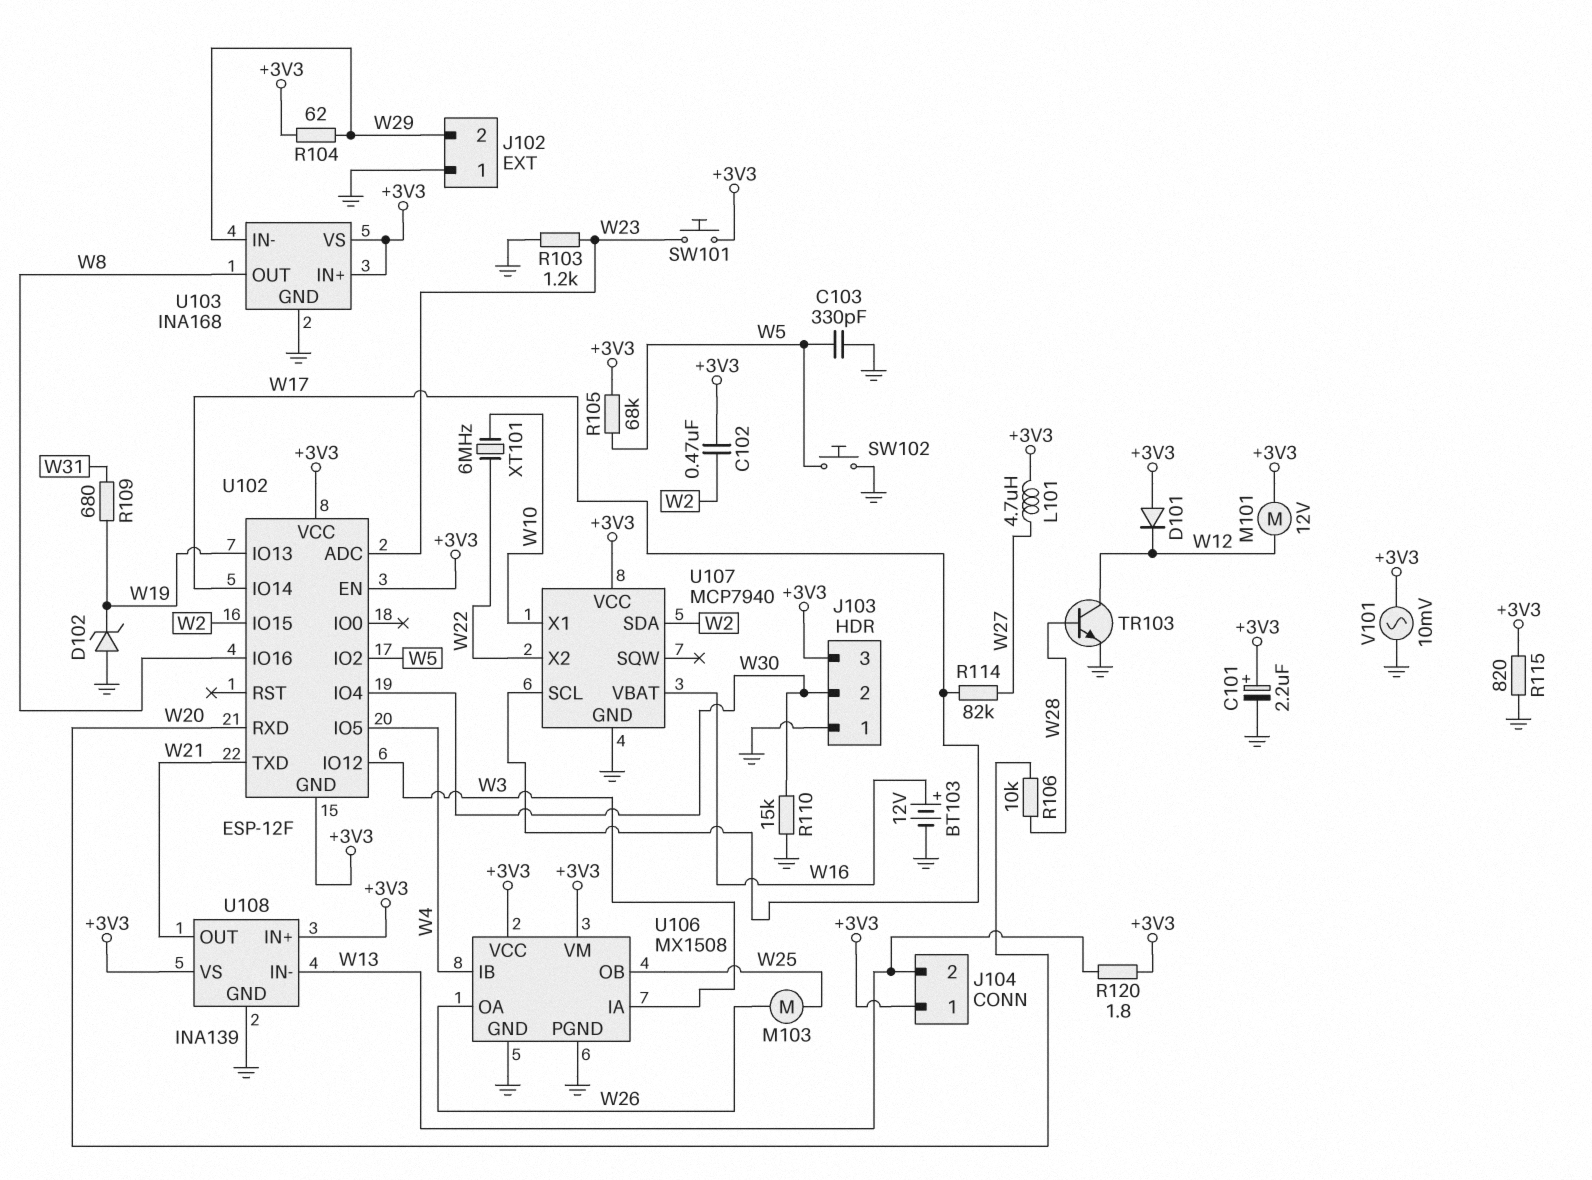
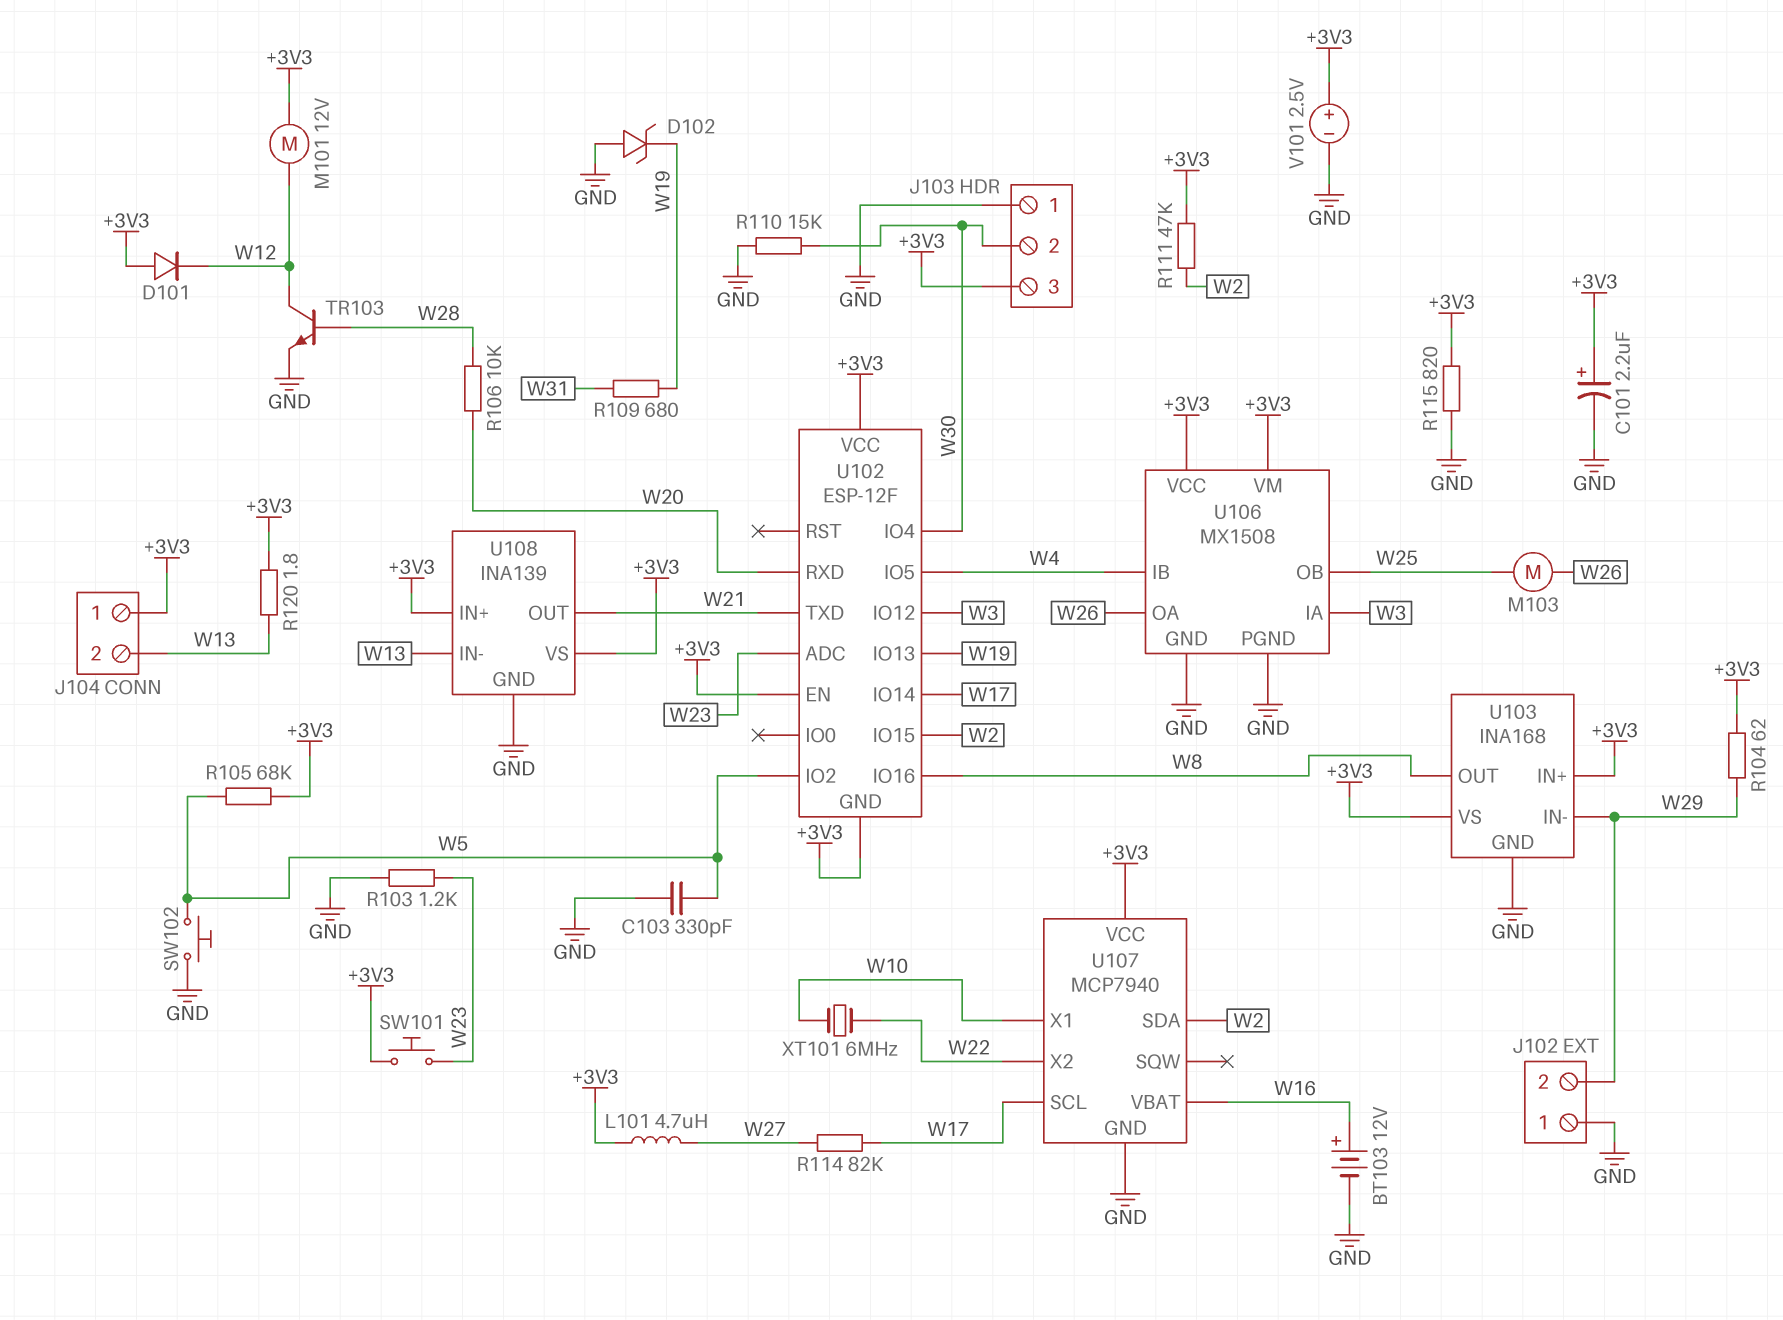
C102: 470nF (+3V3, W2) -> none
R111: none -> 47k (+3V3, W2)
V101: AC 10mV (+3V3, GND) -> 2.5V (plus +3V3, minus GND)

